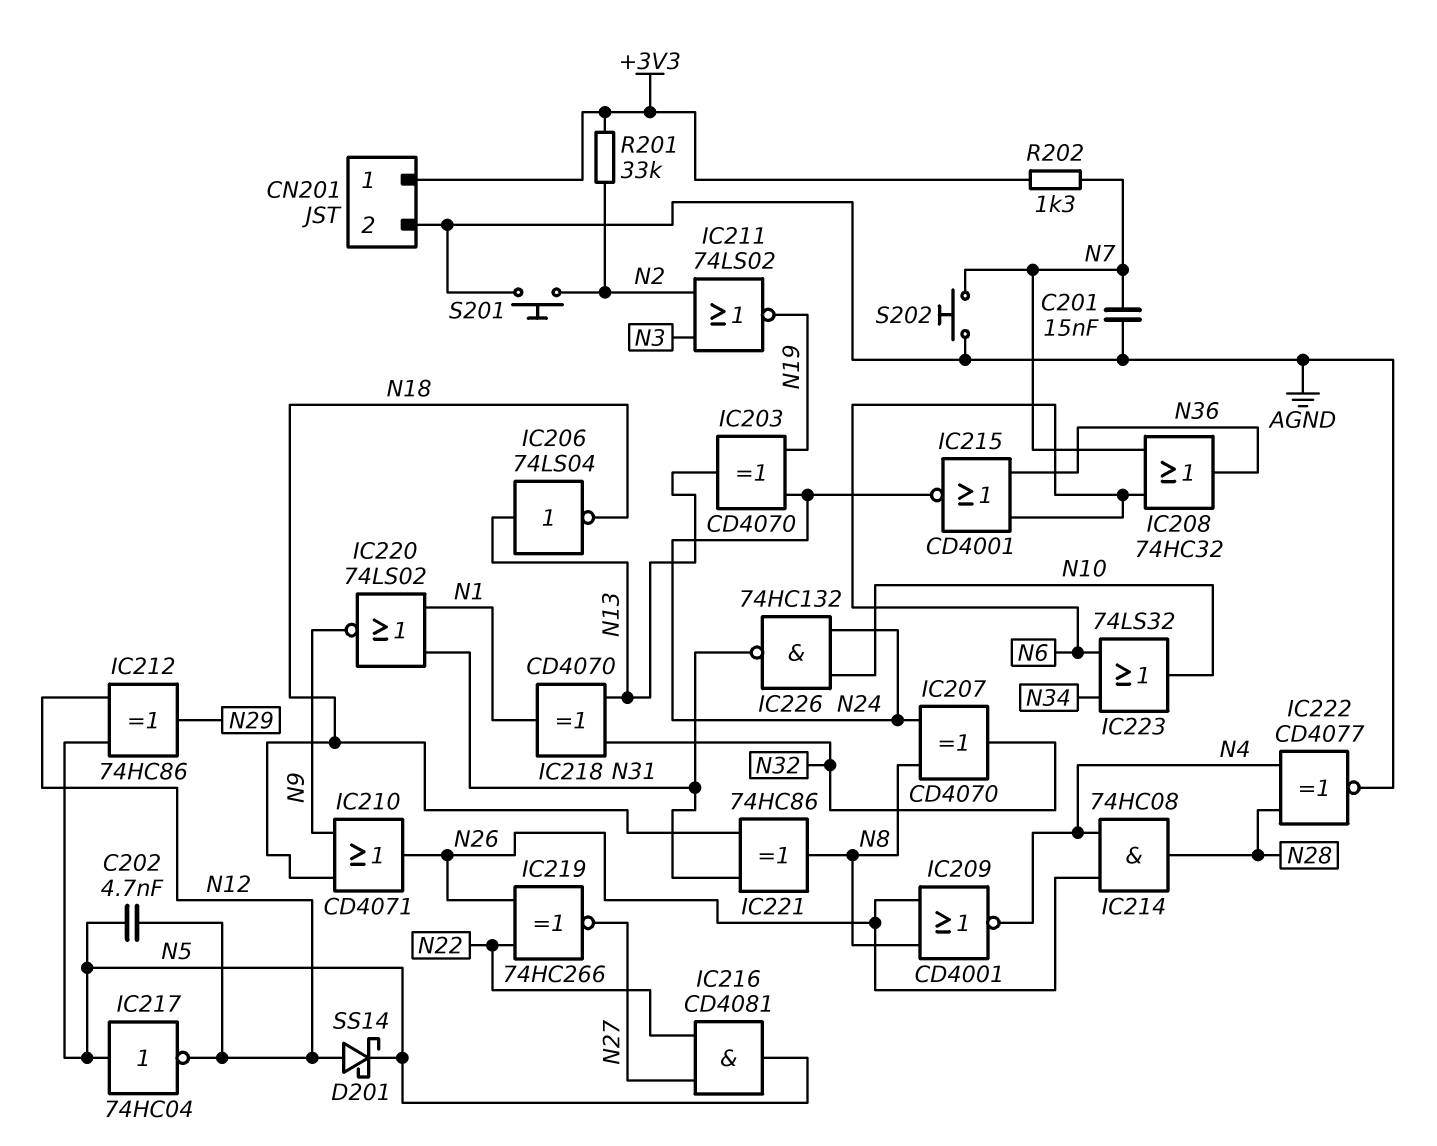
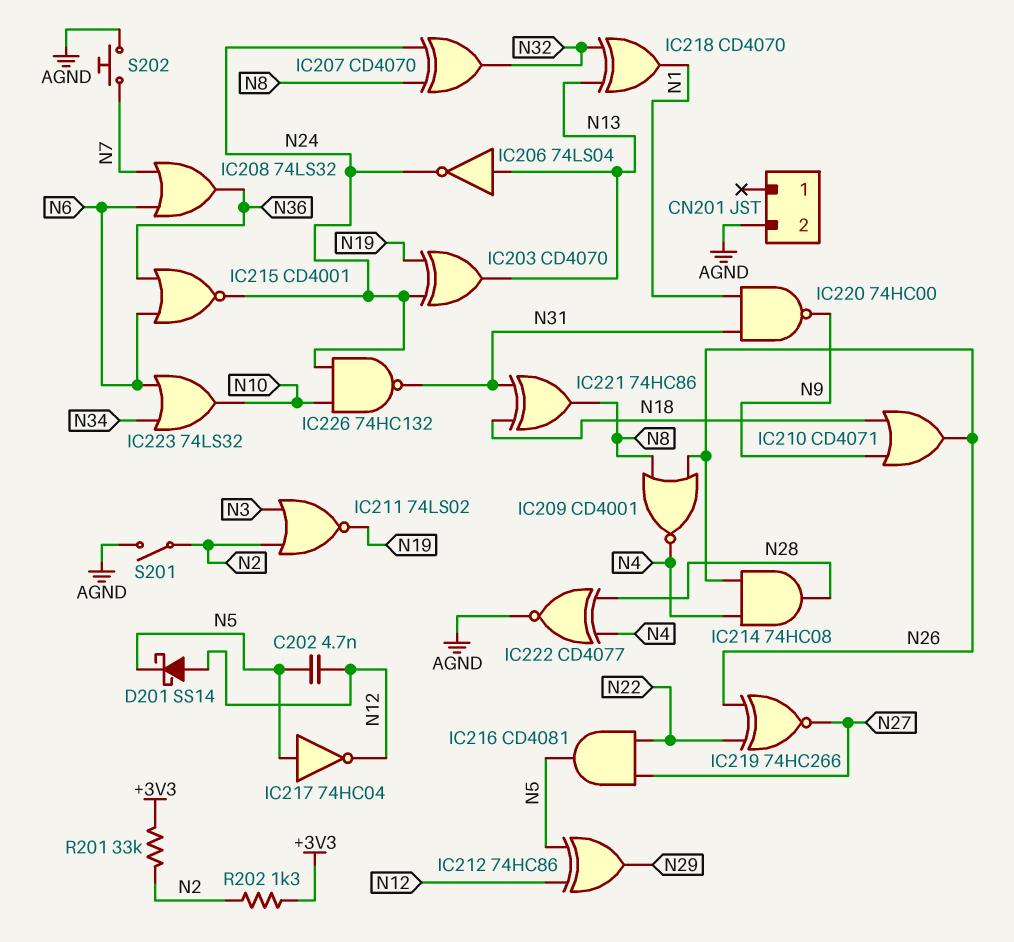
C201: 15nF (AGND, N7) -> none
CN201 pin 1: +3V3 -> none
IC206: NOT 74LS04 (in N13, out N18) -> NOT 74LS04 (in N13, out N24)
IC208: OR 74HC32 (in N6, in N7, out N36) -> OR 74LS32 (in N6, in N7, out N36)
IC220: NOR 74LS02 (in N1, in N31, out N9) -> NAND 74HC00 (in N1, in N31, out N9)
R202: 1.3k (+3V3, N7) -> 1.3k (+3V3, N2)
S201: button (AGND, N2) -> switch (AGND, N2)

